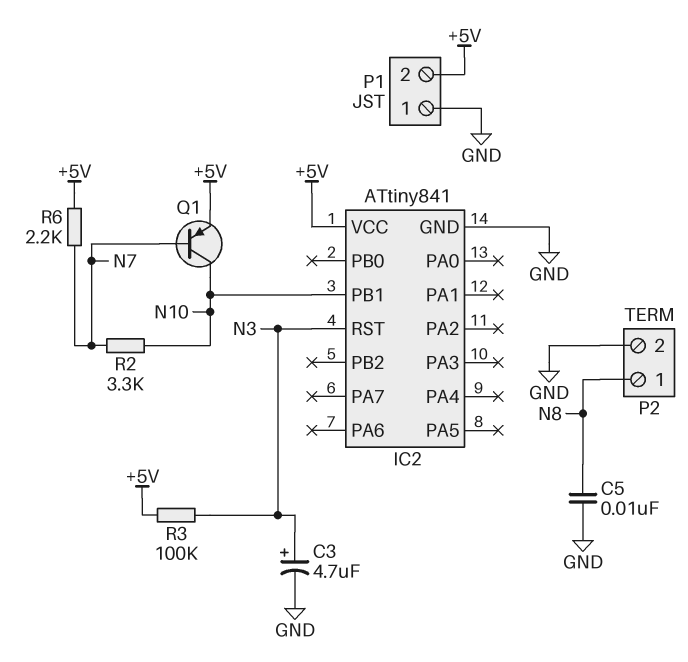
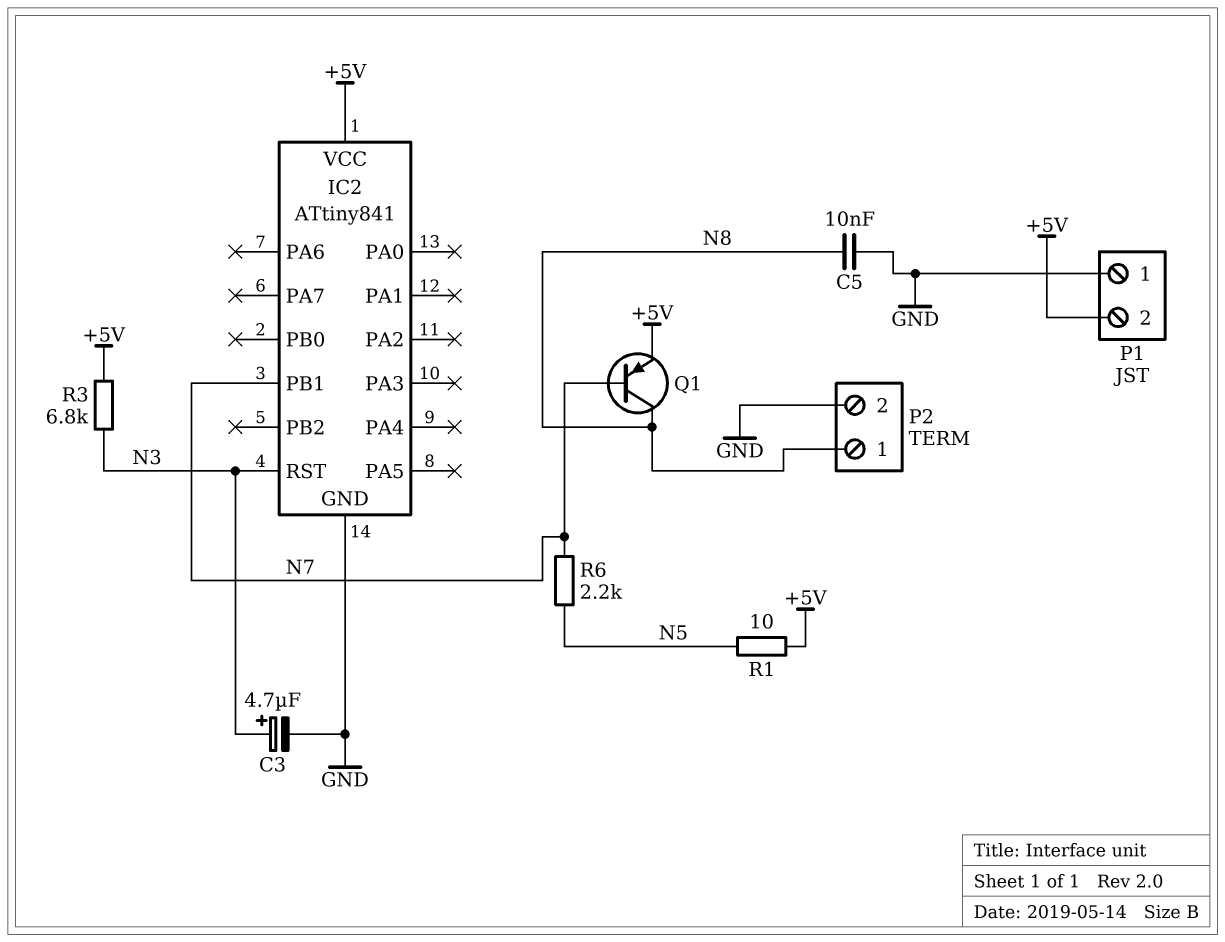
IC2 pin PB1: N10 -> N7
Q1: PNP (B N7, C N10, E +5V) -> PNP (B N7, C N8, E +5V)
R1: none -> 10 (+5V, N5)
R2: 3.3k (N7, N10) -> none
R3: 100k (+5V, N3) -> 6.8k (+5V, N3)
R6: 2.2k (+5V, N7) -> 2.2k (N5, N7)

